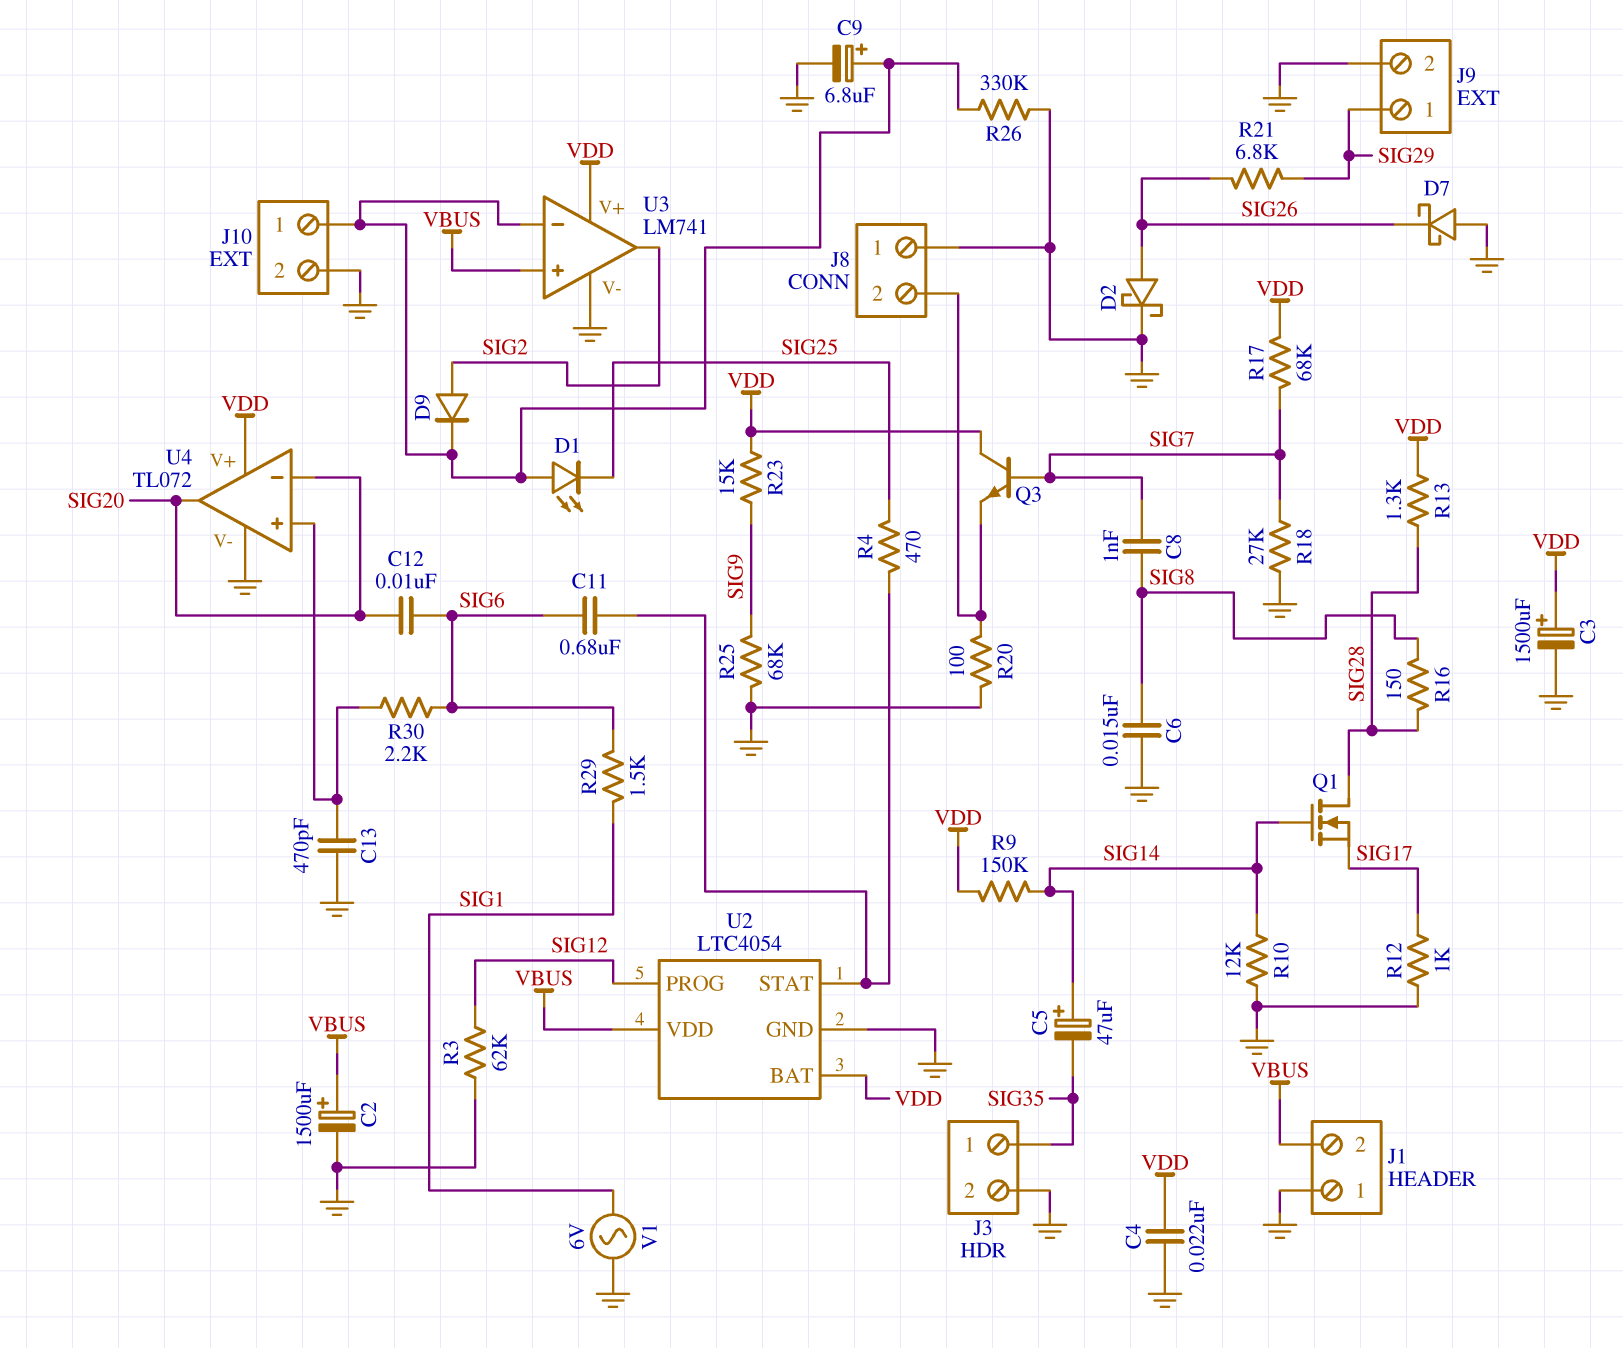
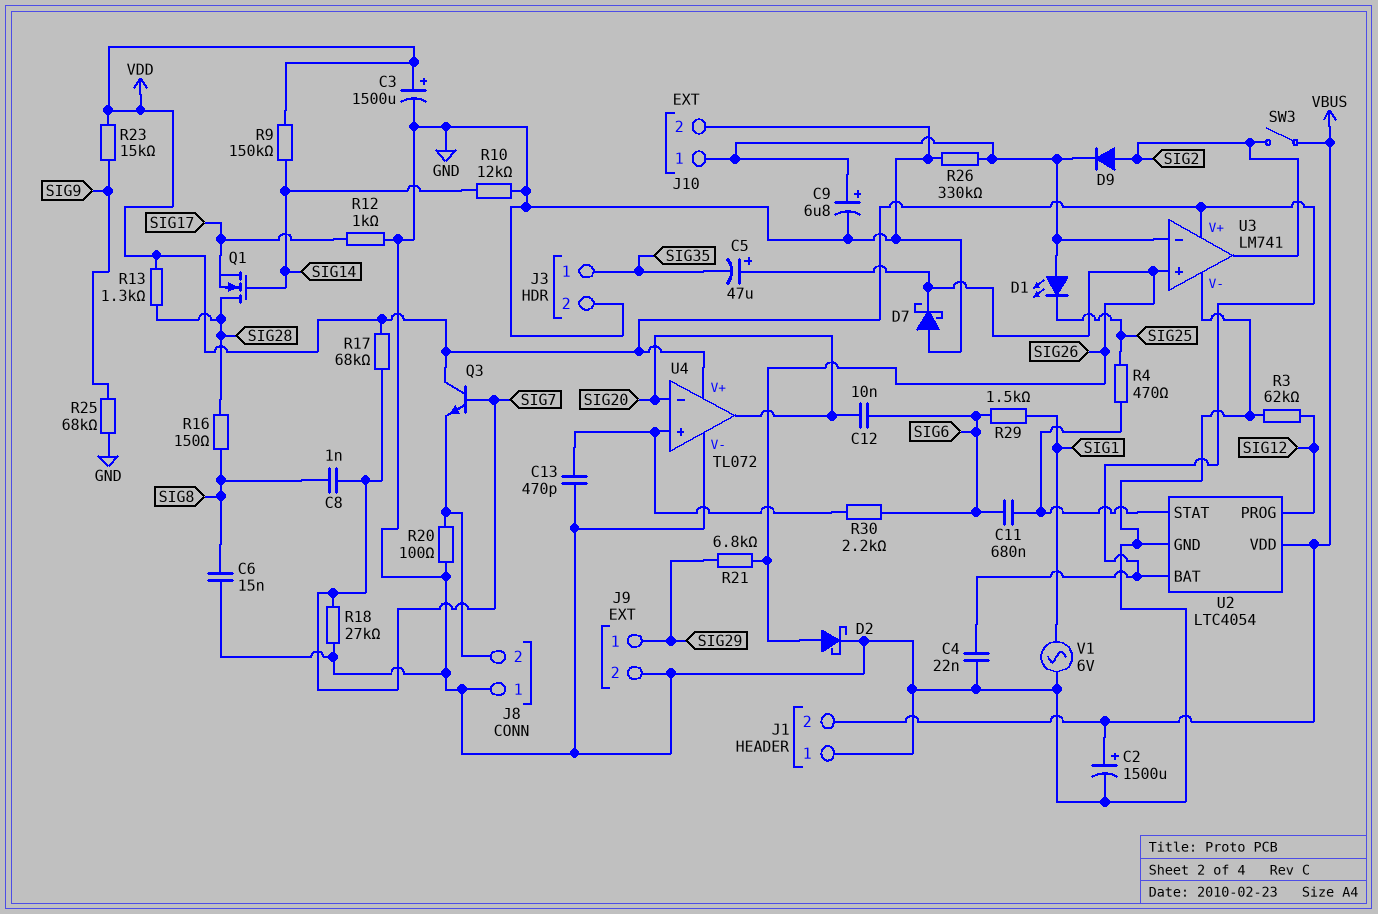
C5: 47uF (plus SIG14, minus SIG35) -> 47uF (plus SIG26, minus SIG35)
SW3: none -> switch (SIG2, VBUS)
U3 pin in+: VBUS -> SIG26

